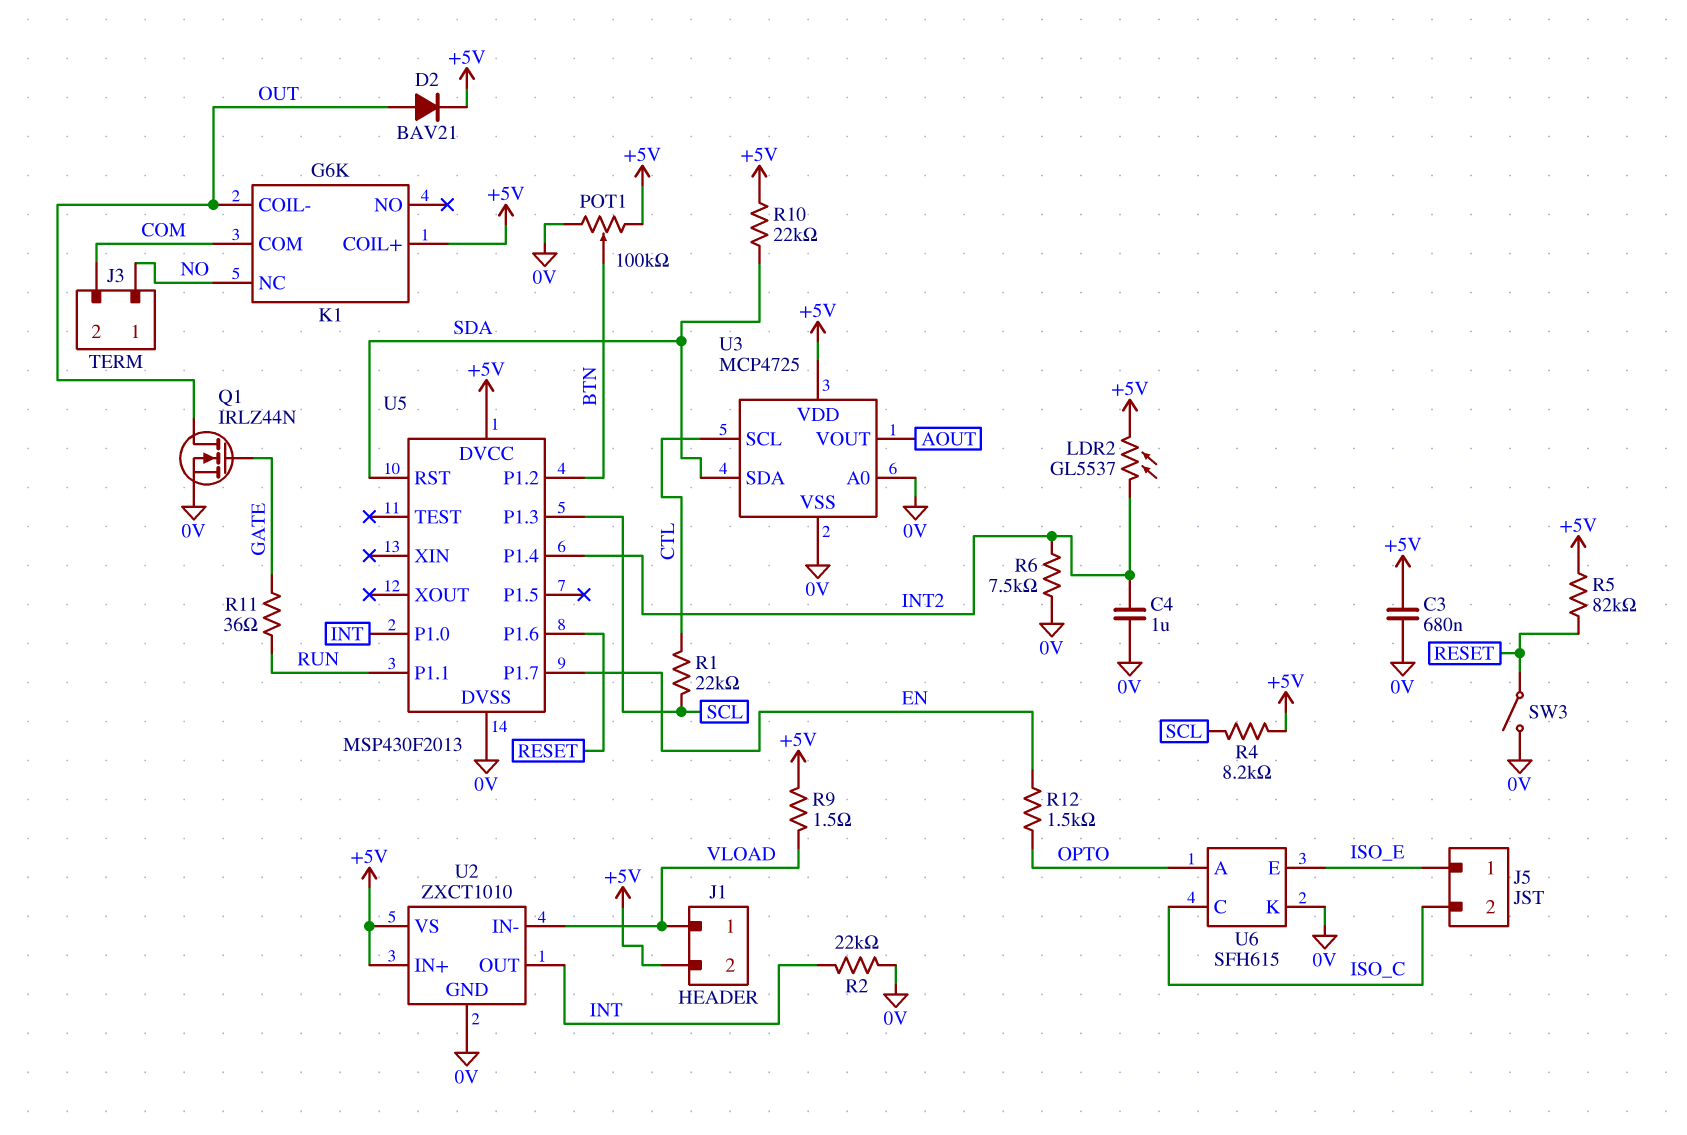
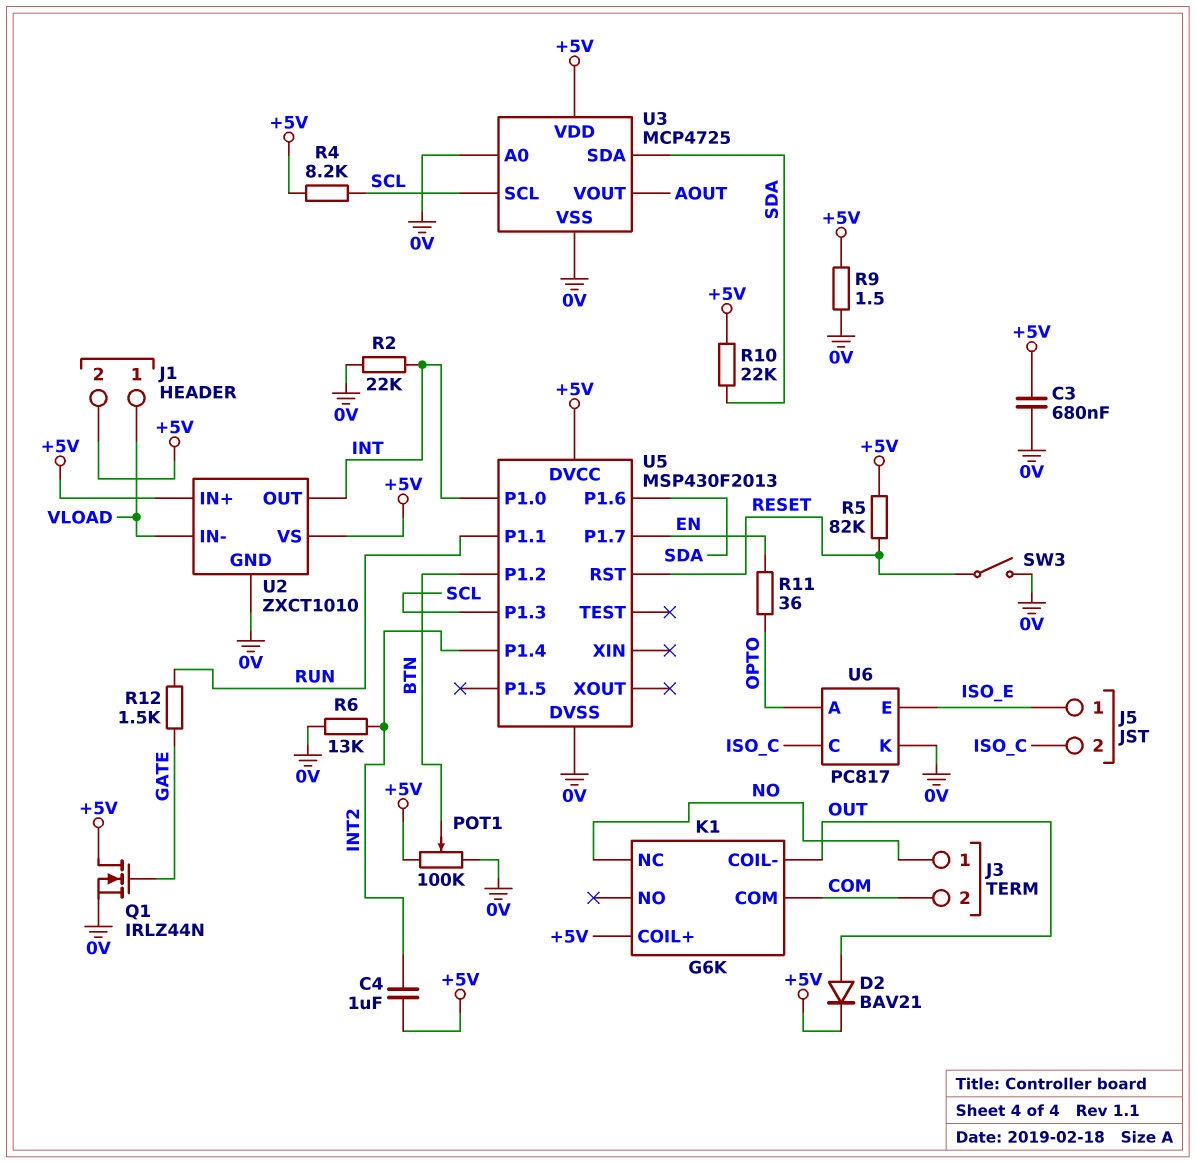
C4: 1uF (0V, INT2) -> 1uF (+5V, INT2)
LDR2: GL5537 (+5V, INT2) -> none
Q1: NMOS IRLZ44N (G GATE, D OUT, S 0V) -> NMOS IRLZ44N (G GATE, D +5V, S 0V)
R1: 22k (CTL, SCL) -> none
R6: 7.5k (0V, INT2) -> 13k (0V, INT2)
R9: 1.5 (+5V, VLOAD) -> 1.5 (+5V, 0V)
R11: 36 (GATE, RUN) -> 36 (EN, OPTO)
R12: 1.5k (EN, OPTO) -> 1.5k (GATE, RUN)
U3 pin SCL: CTL -> SCL
U5 pin P1.6: RESET -> SDA
U5 pin RST: SDA -> RESET
U6: SFH615 -> PC817

